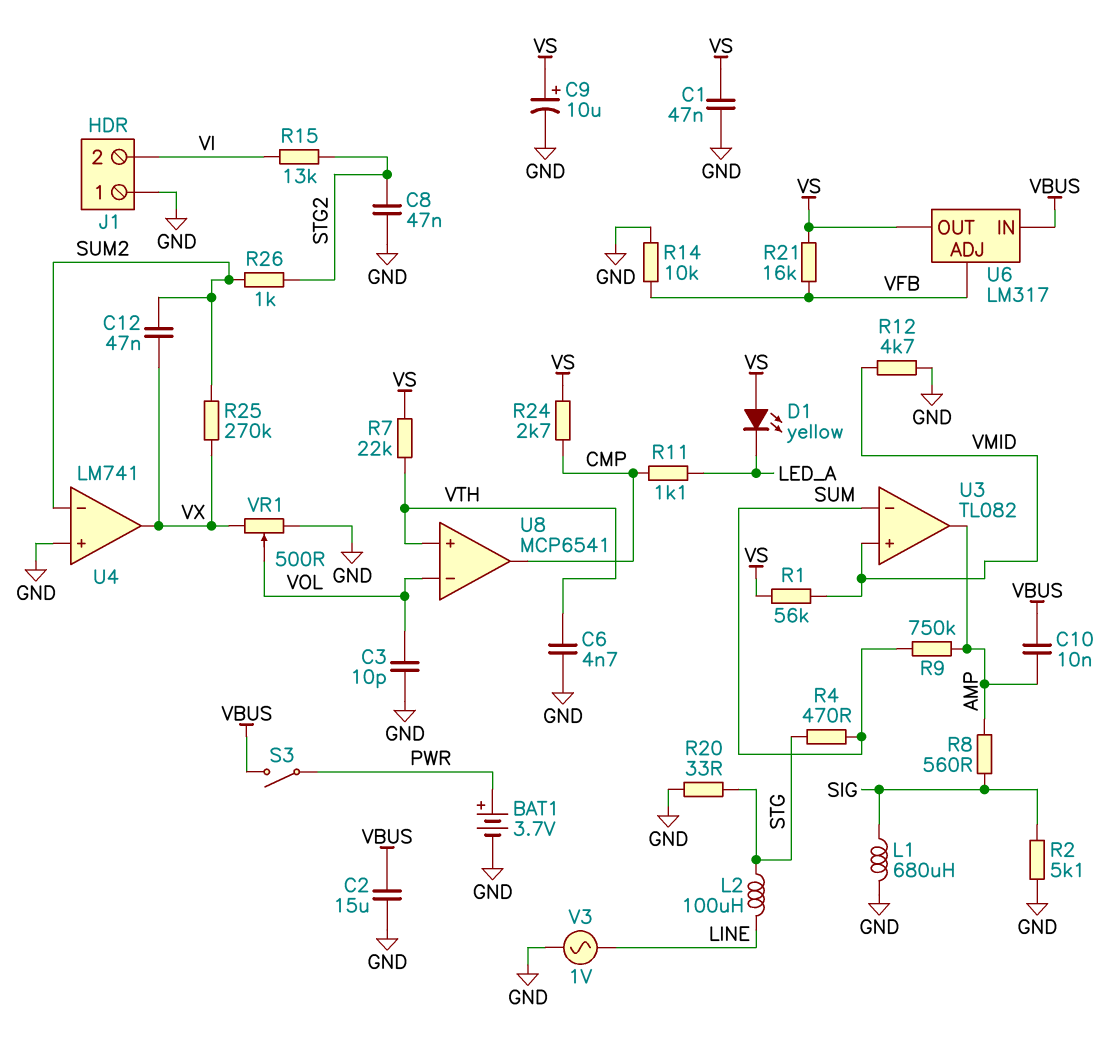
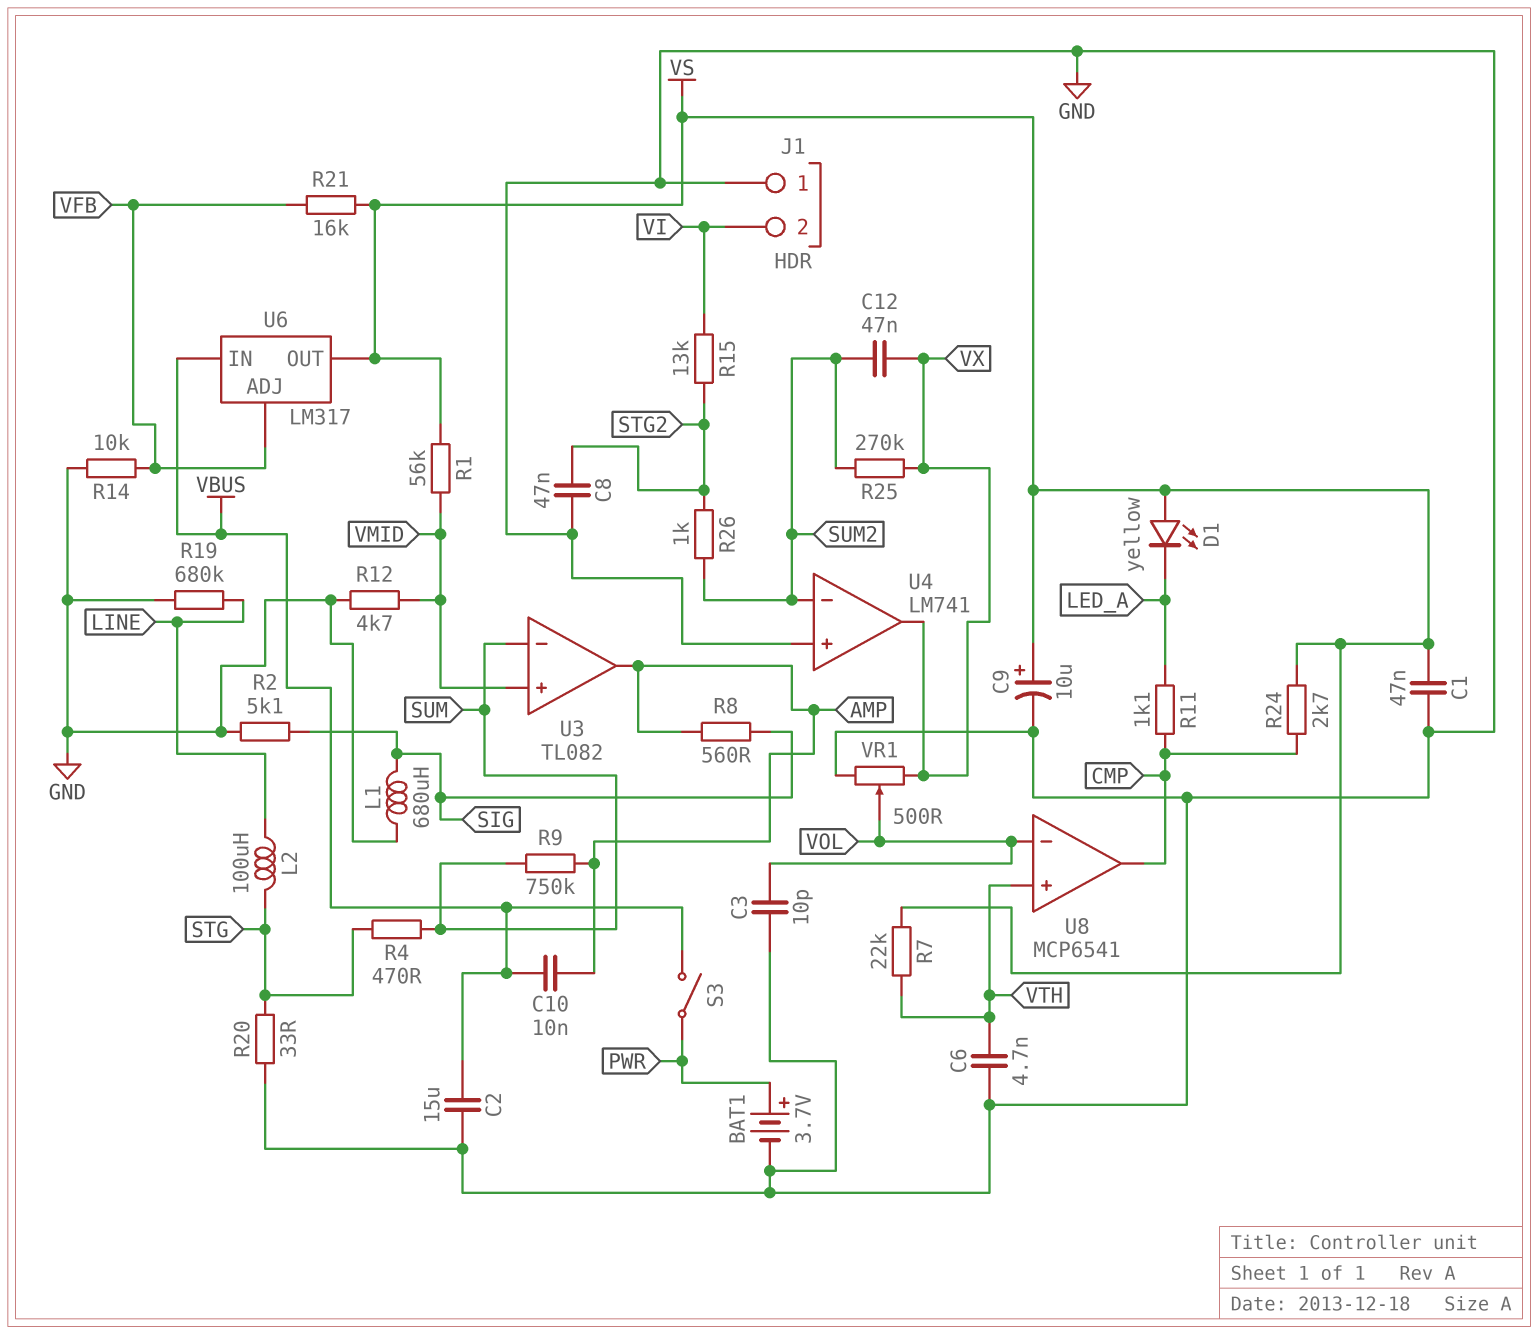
R19: none -> 680k (GND, LINE)
V3: AC 1V (GND, LINE) -> none

